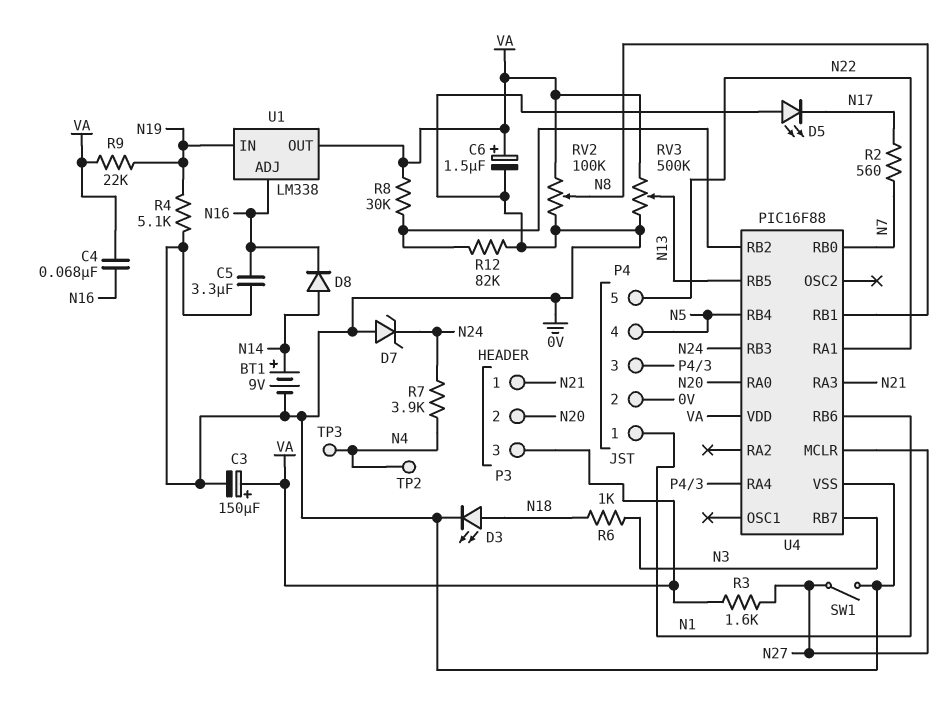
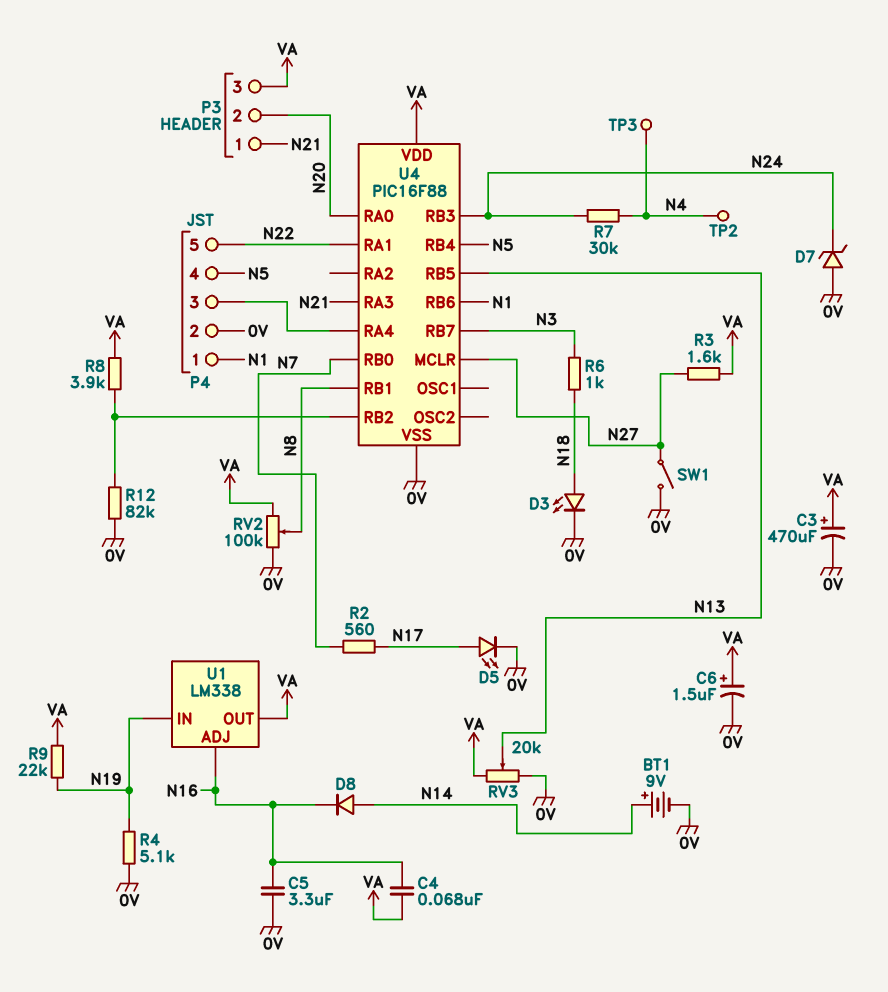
C3: 150uF (plus VA, minus 0V) -> 470uF (plus VA, minus 0V)
D5: LED (A 0V, K N17) -> LED (A N17, K 0V)
R7: 3.9k (N4, N24) -> 30k (N4, N24)
R8: 30k (U4/RB2, VA) -> 3.9k (U4/RB2, VA)
RV3: 500k (0V, VA, wiper N13) -> 20k (0V, VA, wiper N13)

